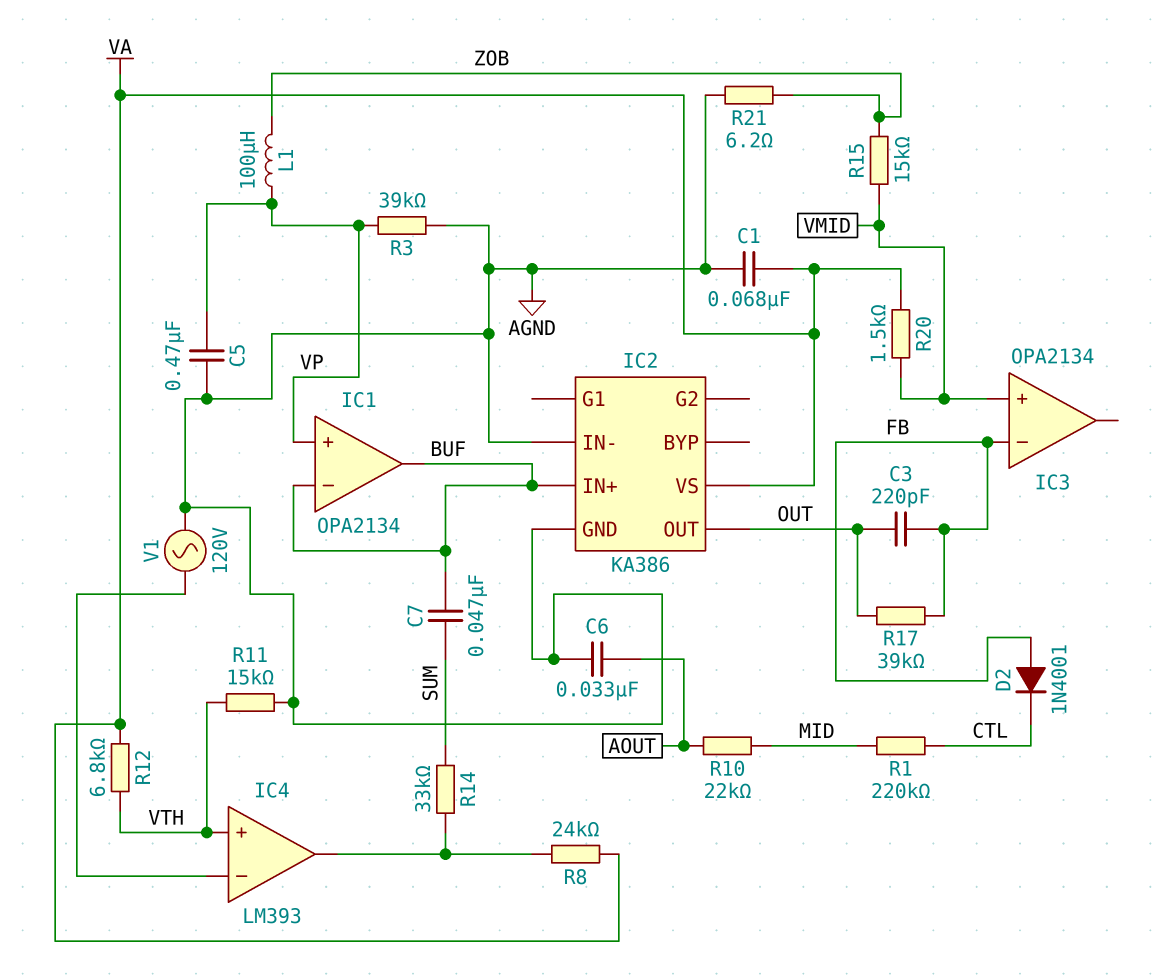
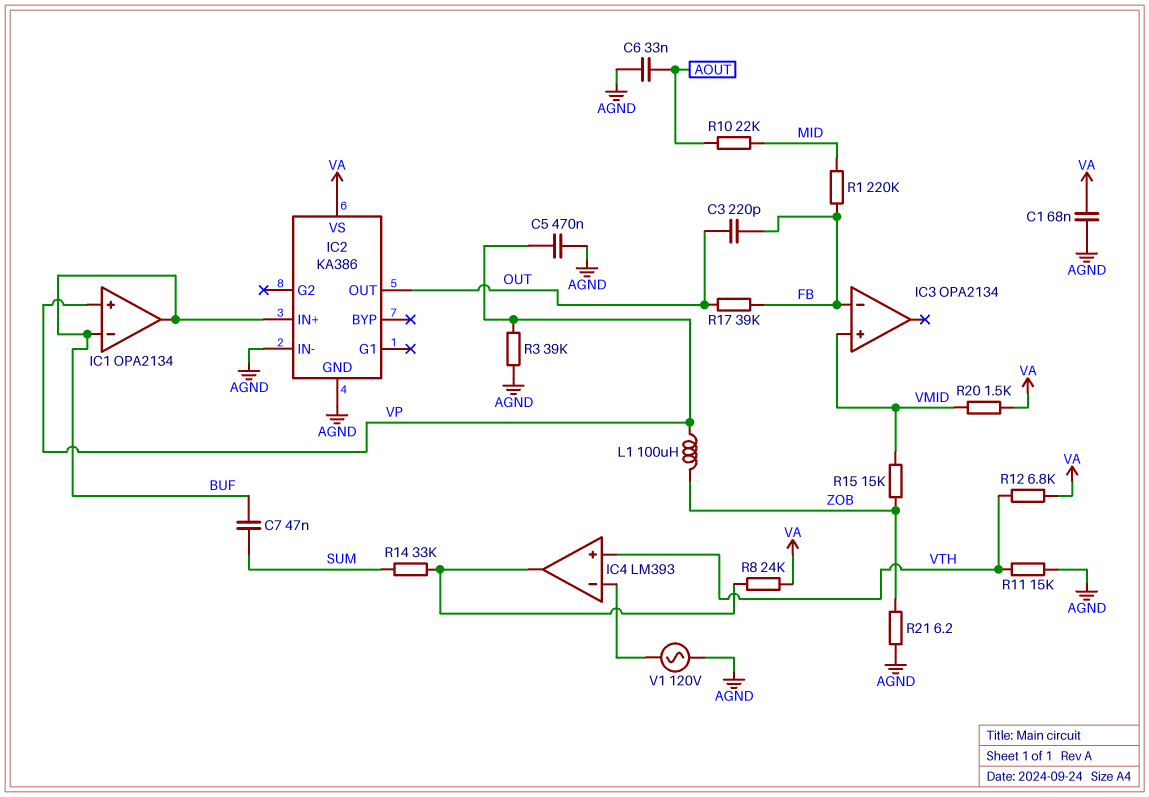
D2: diode 1N4001 (A FB, K CTL) -> none
R1: 220k (CTL, MID) -> 220k (FB, MID)

